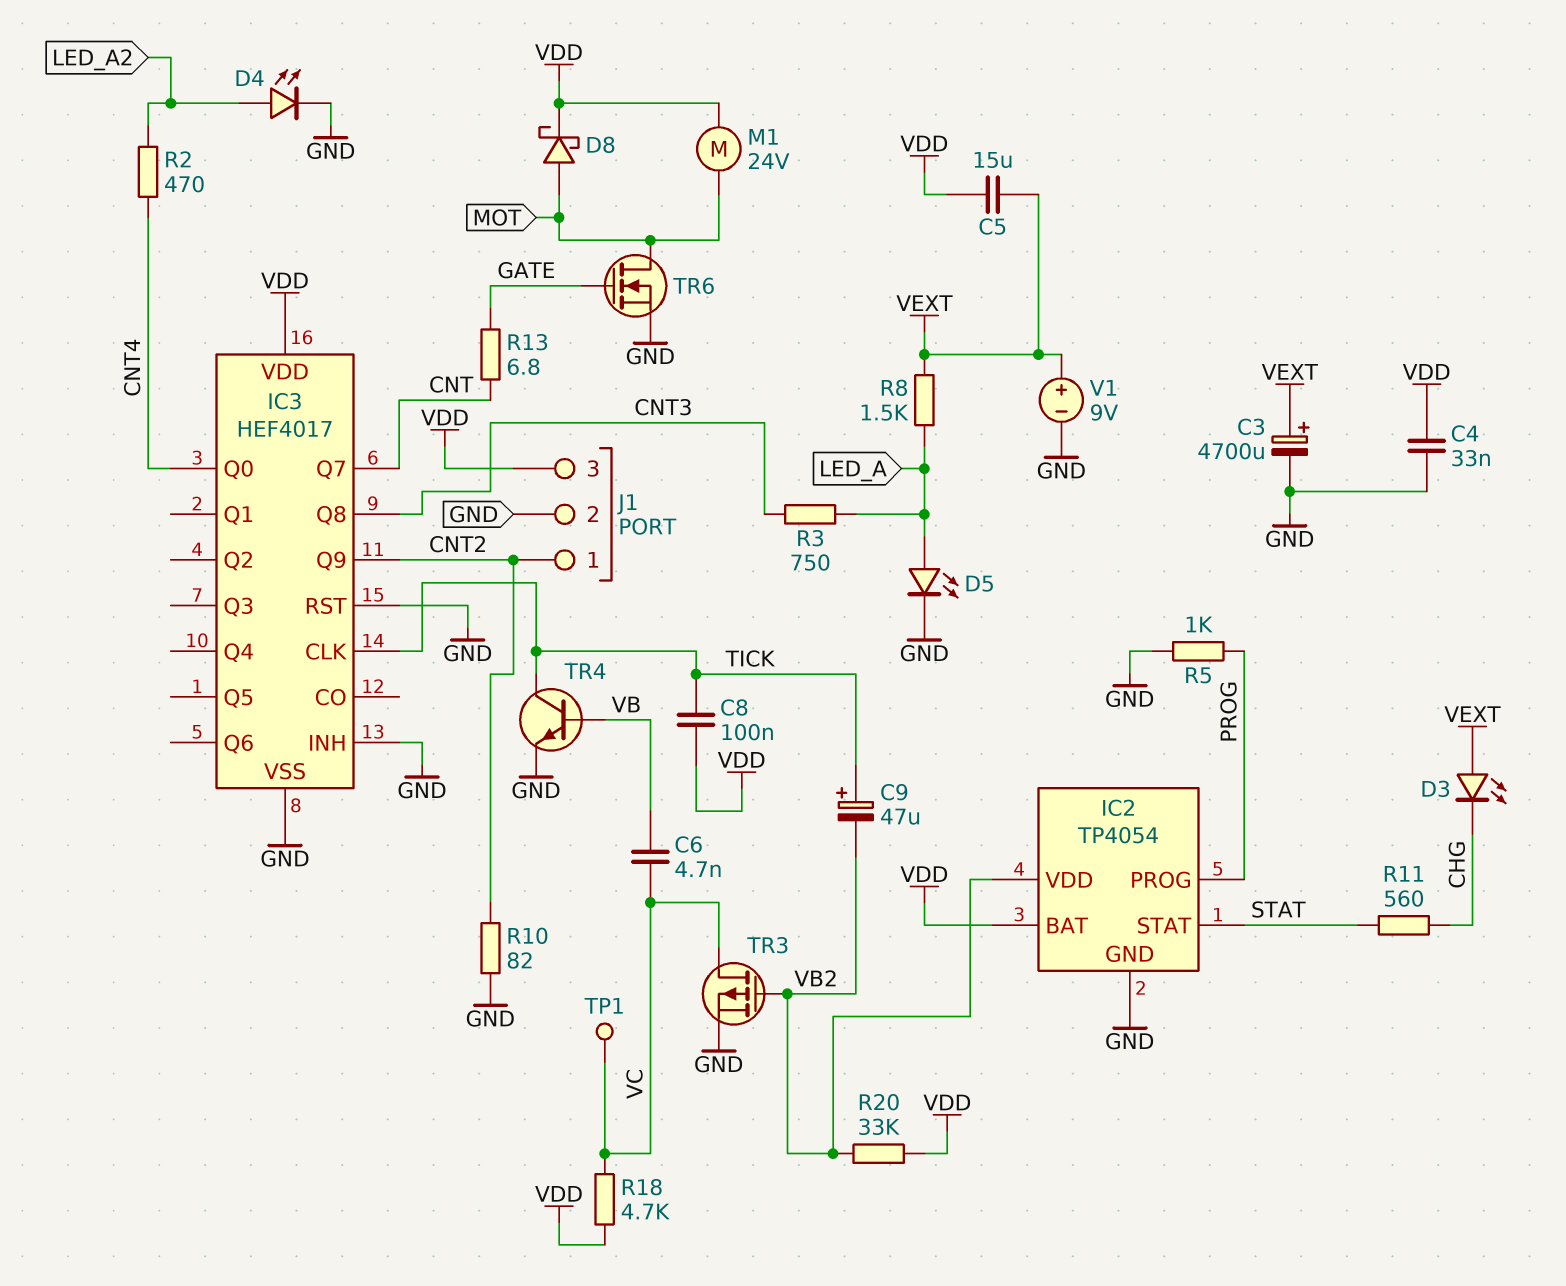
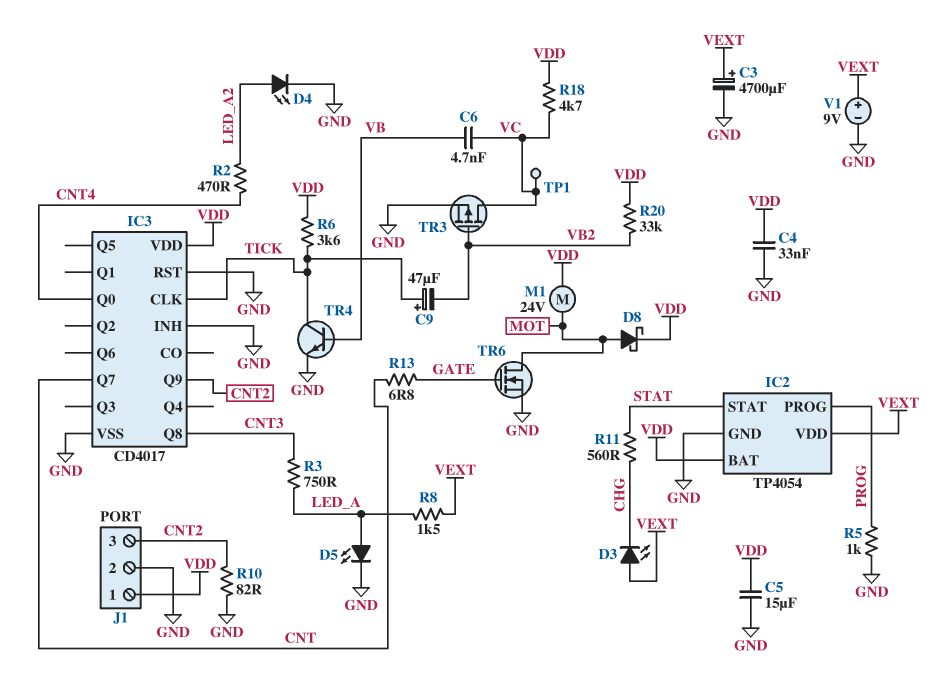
C5: 15uF (VDD, VEXT) -> 15uF (GND, VDD)
C8: 100nF (TICK, VDD) -> none
IC2 pin VDD: VB2 -> VEXT
IC3: HEF4017 -> CD4017
J1 pin 1: CNT2 -> VDD
J1 pin 3: VDD -> CNT2
R6: none -> 3.6k (TICK, VDD)

